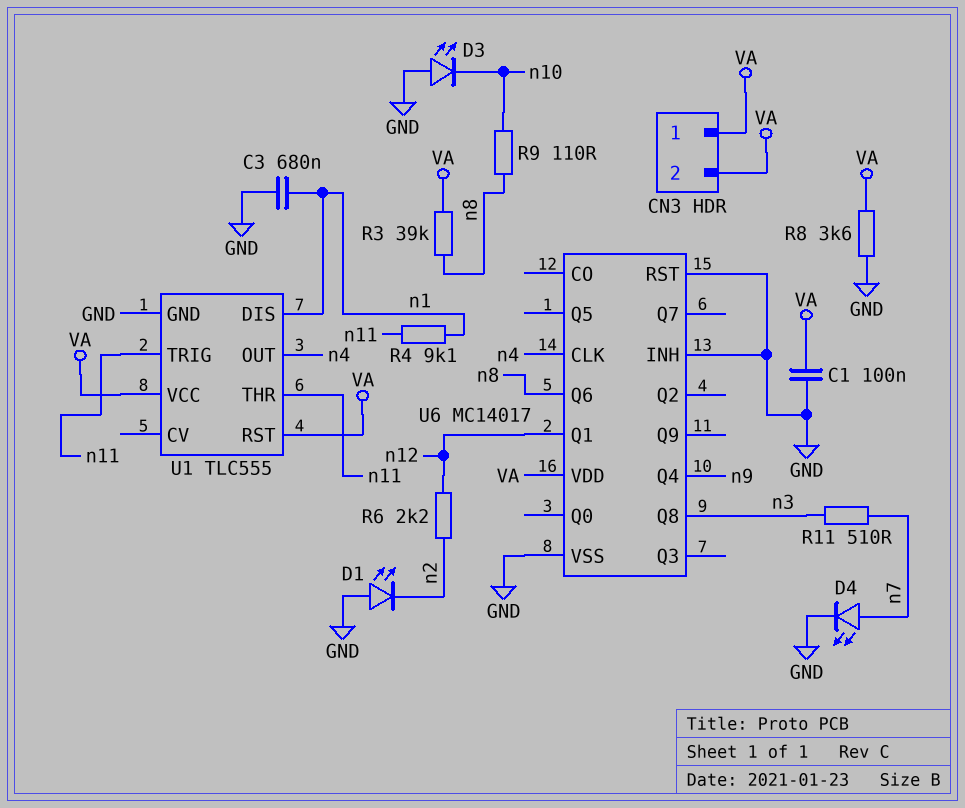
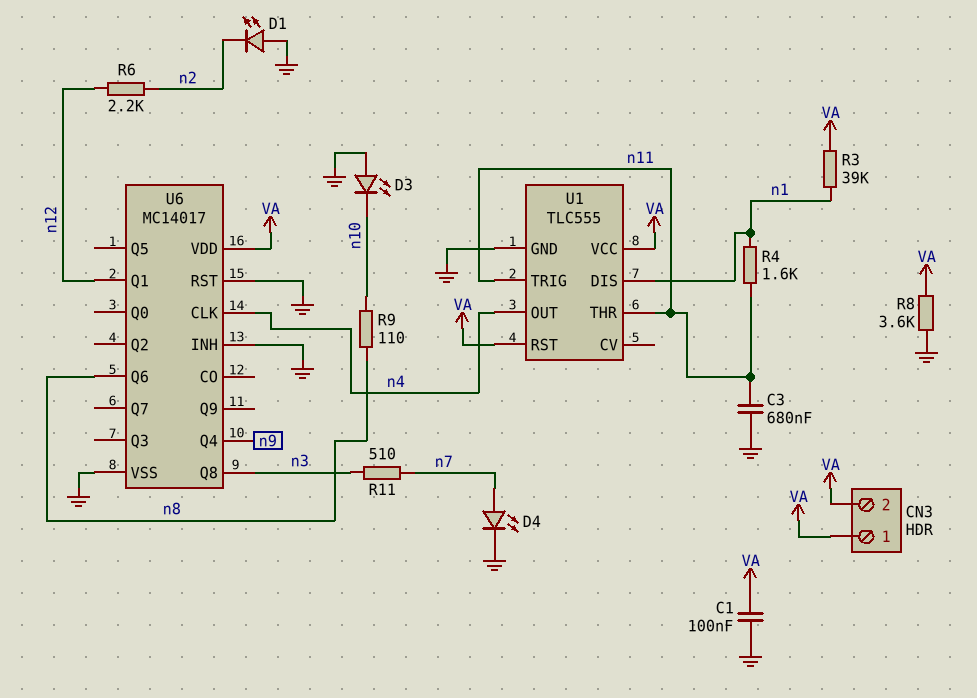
C3: 680nF (GND, n1) -> 680nF (GND, n11)
R3: 39k (VA, n8) -> 39k (VA, n1)
R4: 9.1k (n1, n11) -> 1.6k (n1, n11)

